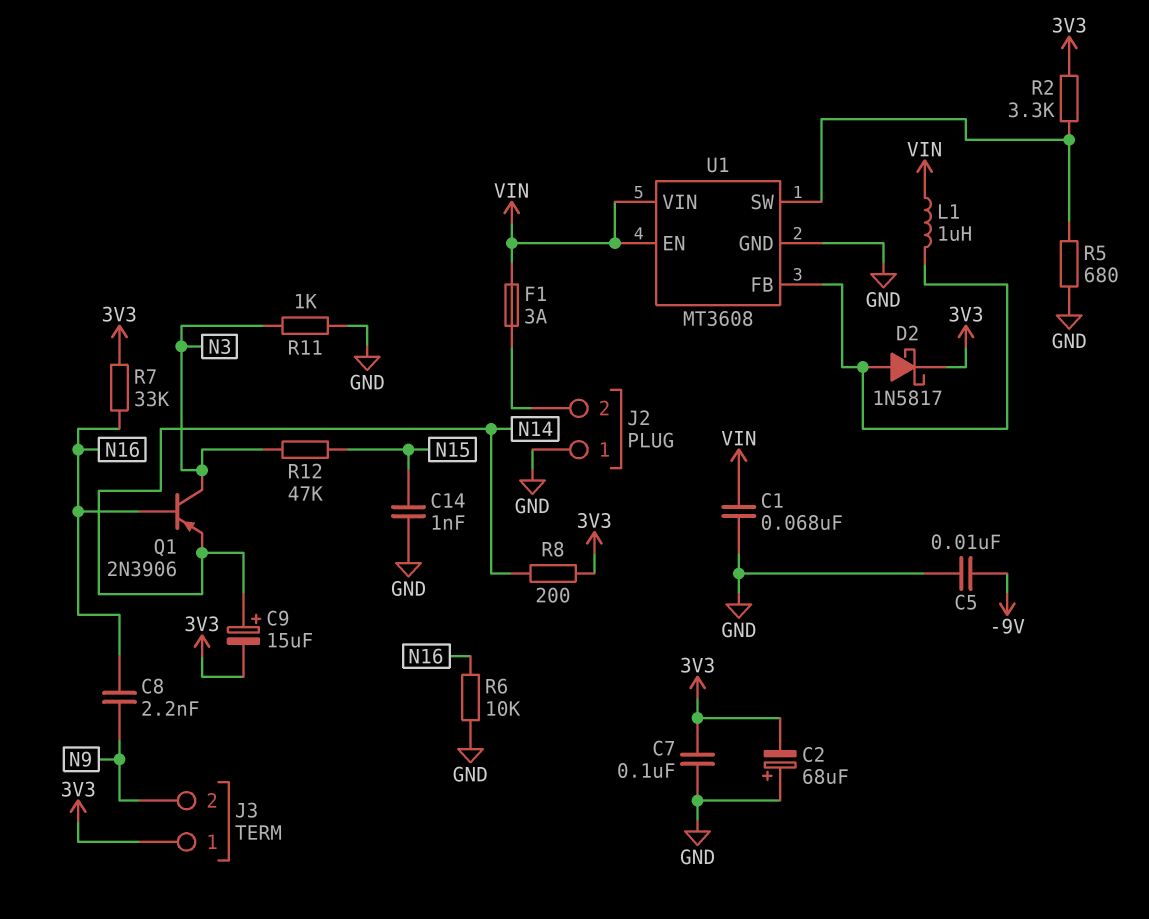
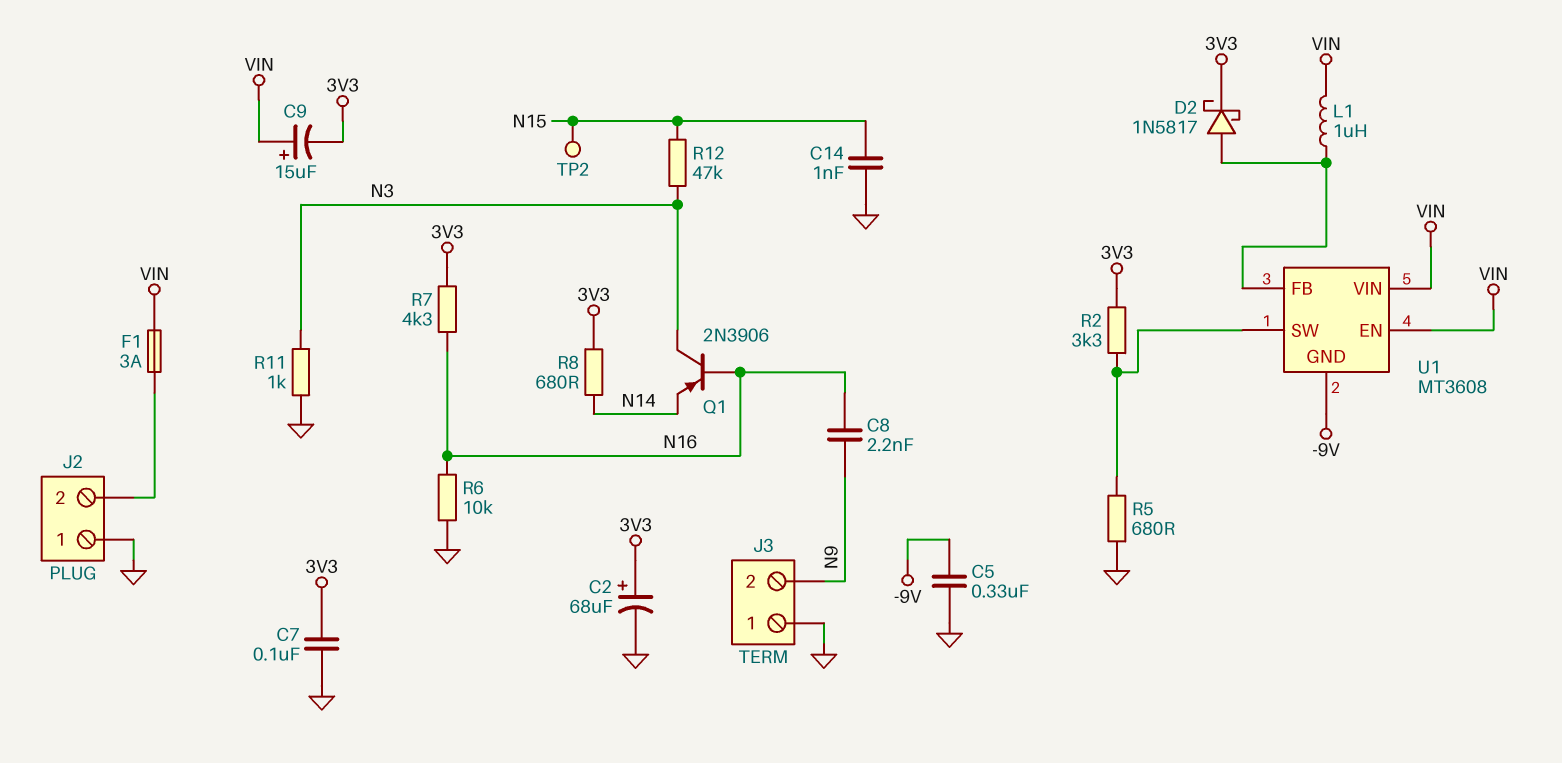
C1: 68nF (GND, VIN) -> none
C2: 68uF (plus GND, minus 3V3) -> 68uF (plus 3V3, minus GND)
C5: 10nF (-9V, GND) -> 330nF (-9V, GND)
C9: 15uF (plus N14, minus 3V3) -> 15uF (plus VIN, minus 3V3)
J3 pin 1: 3V3 -> GND
R7: 33k (3V3, N16) -> 4.3k (3V3, N16)
R8: 200 (3V3, N14) -> 680 (3V3, N14)
TP2: none -> test point (N15)
U1 pin GND: GND -> -9V

